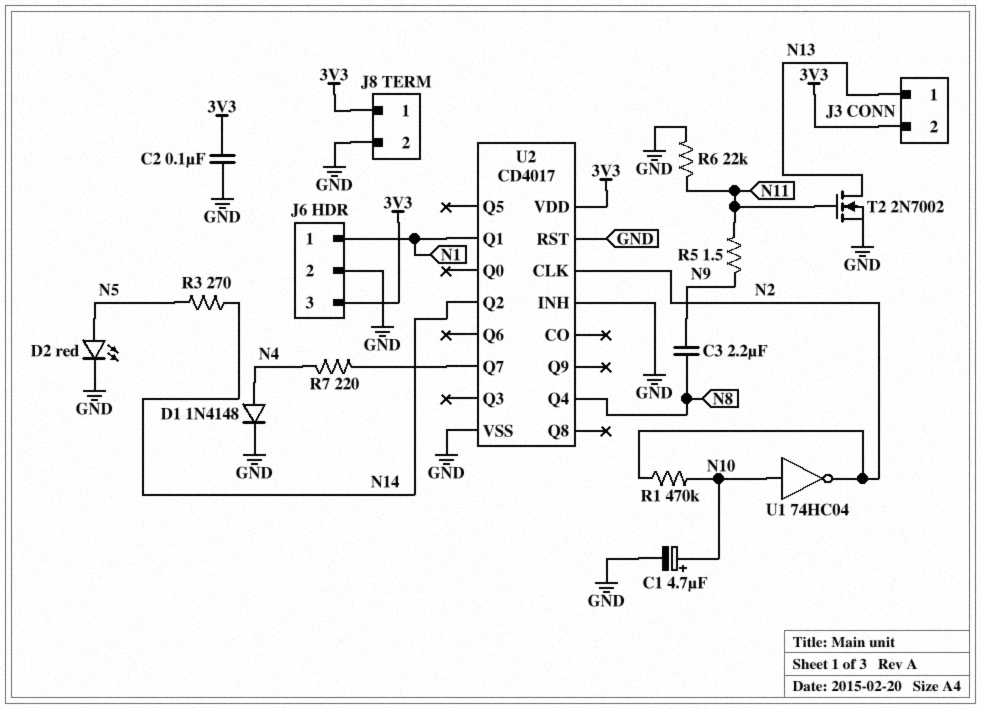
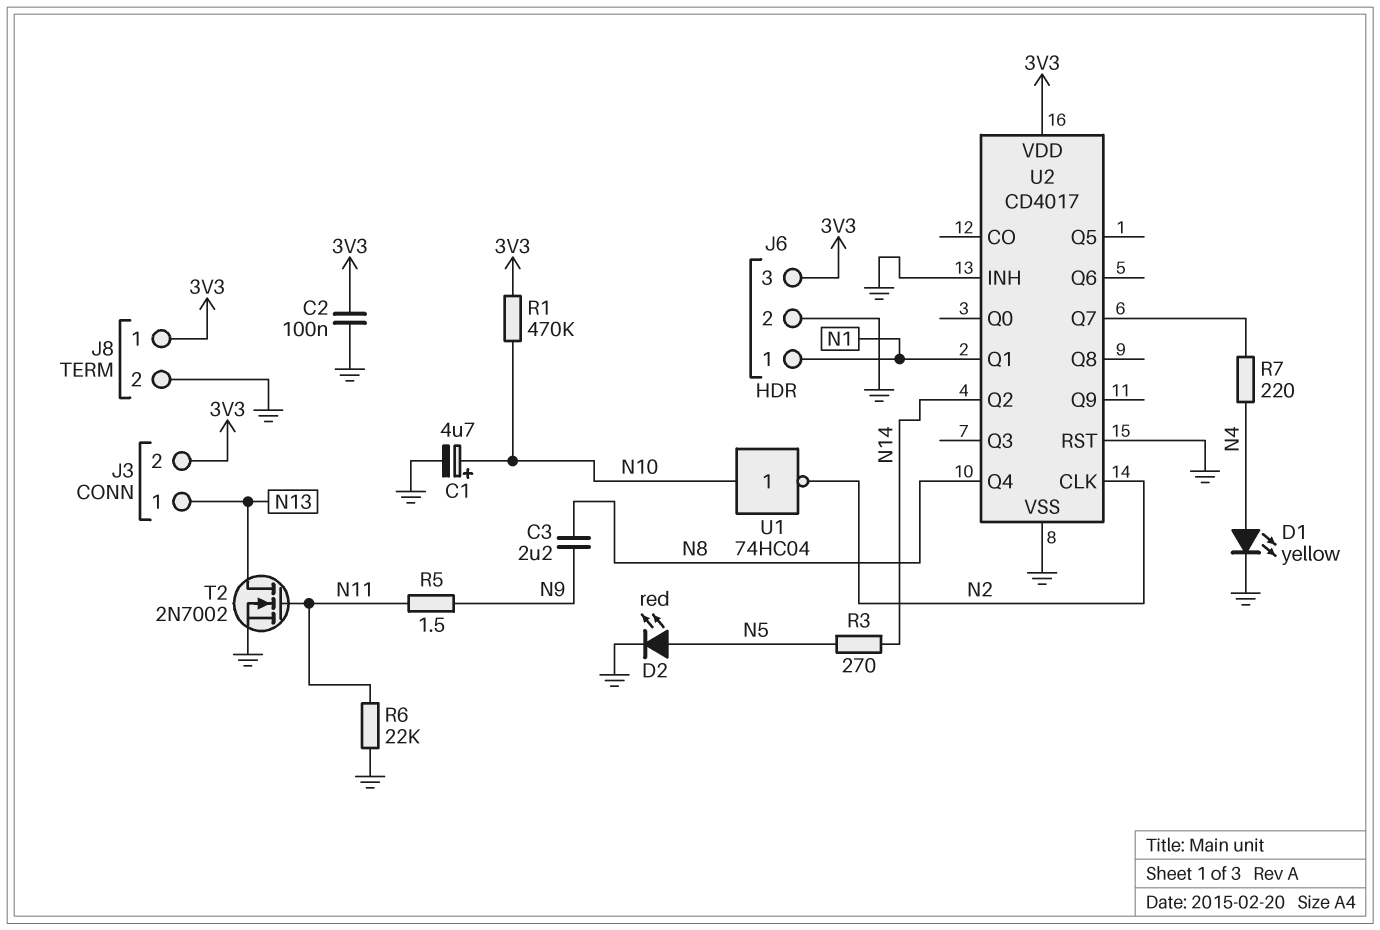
D1: diode 1N4148 (A N4, K GND) -> LED yellow (A N4, K GND)
R1: 470k (N2, N10) -> 470k (3V3, N10)

